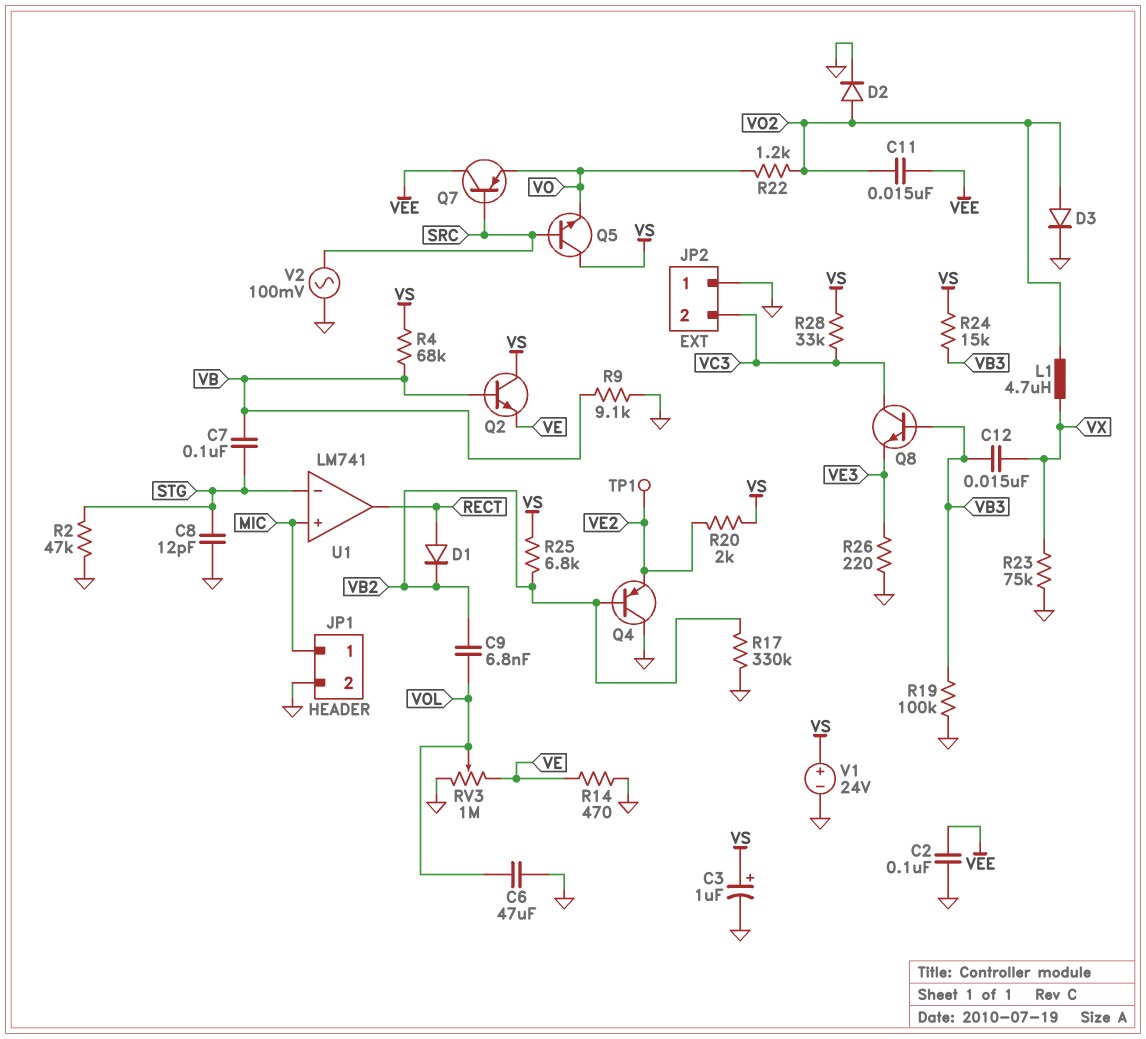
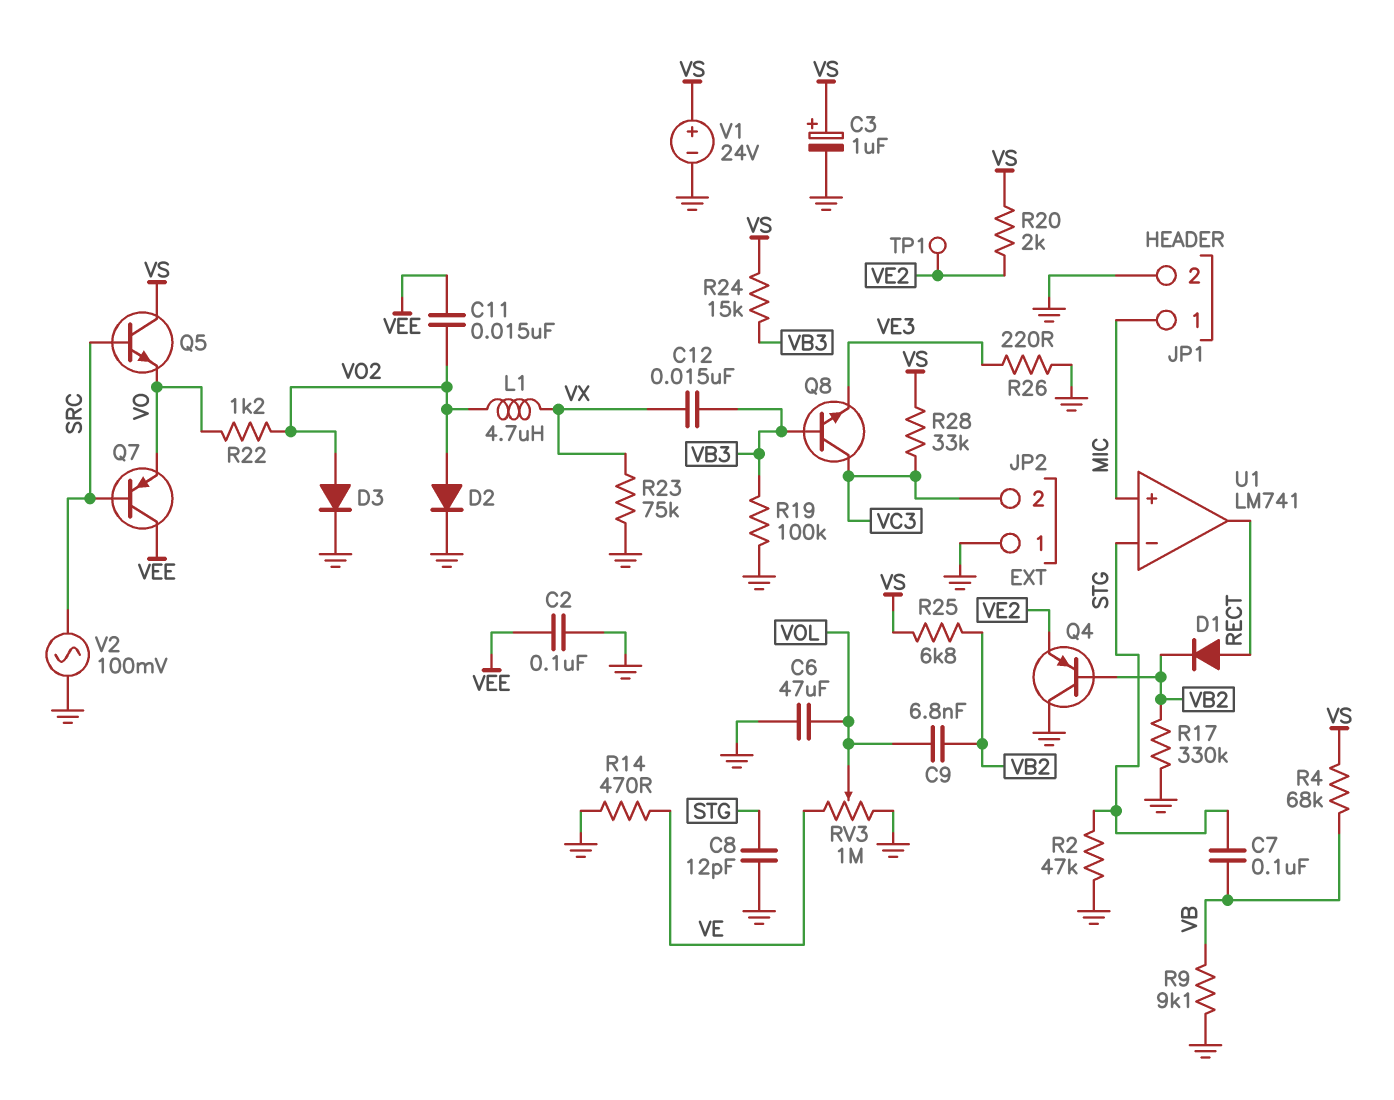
Q2: NPN (B VB, C VS, E VE) -> none

